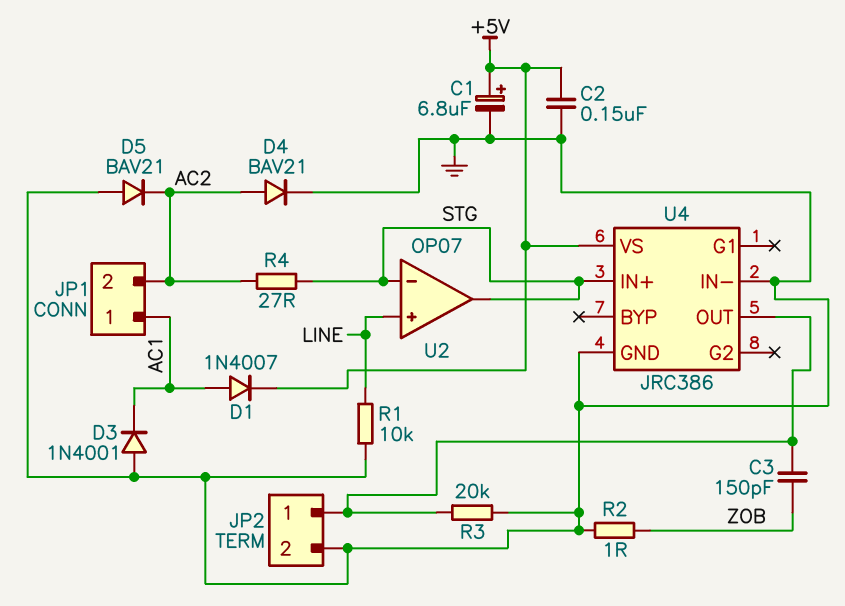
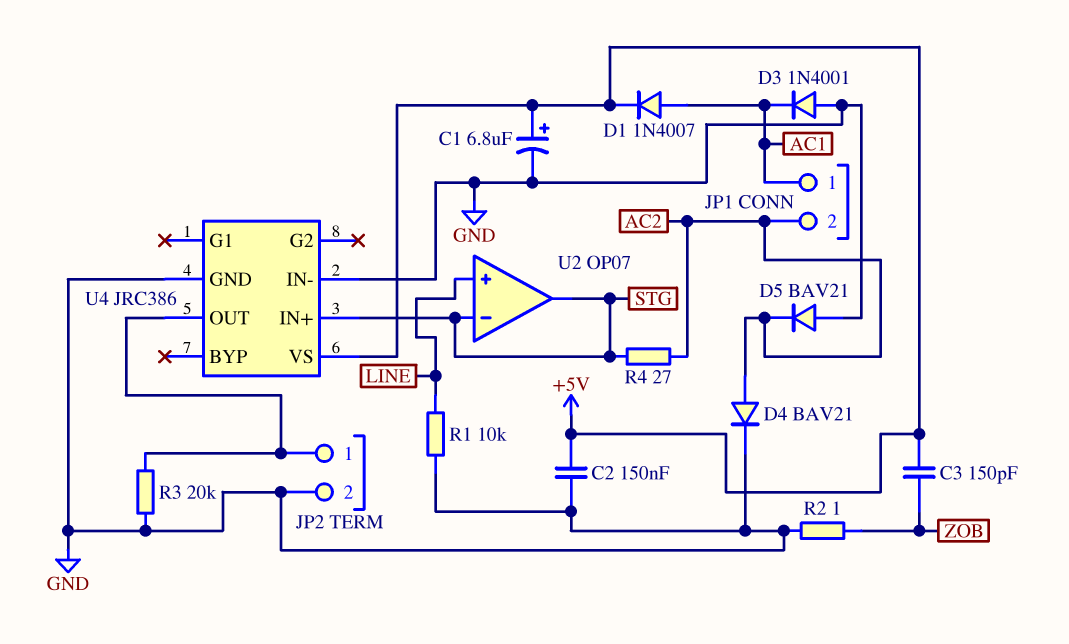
C3: 150pF (JP2/1, ZOB) -> 150pF (+5V, ZOB)

